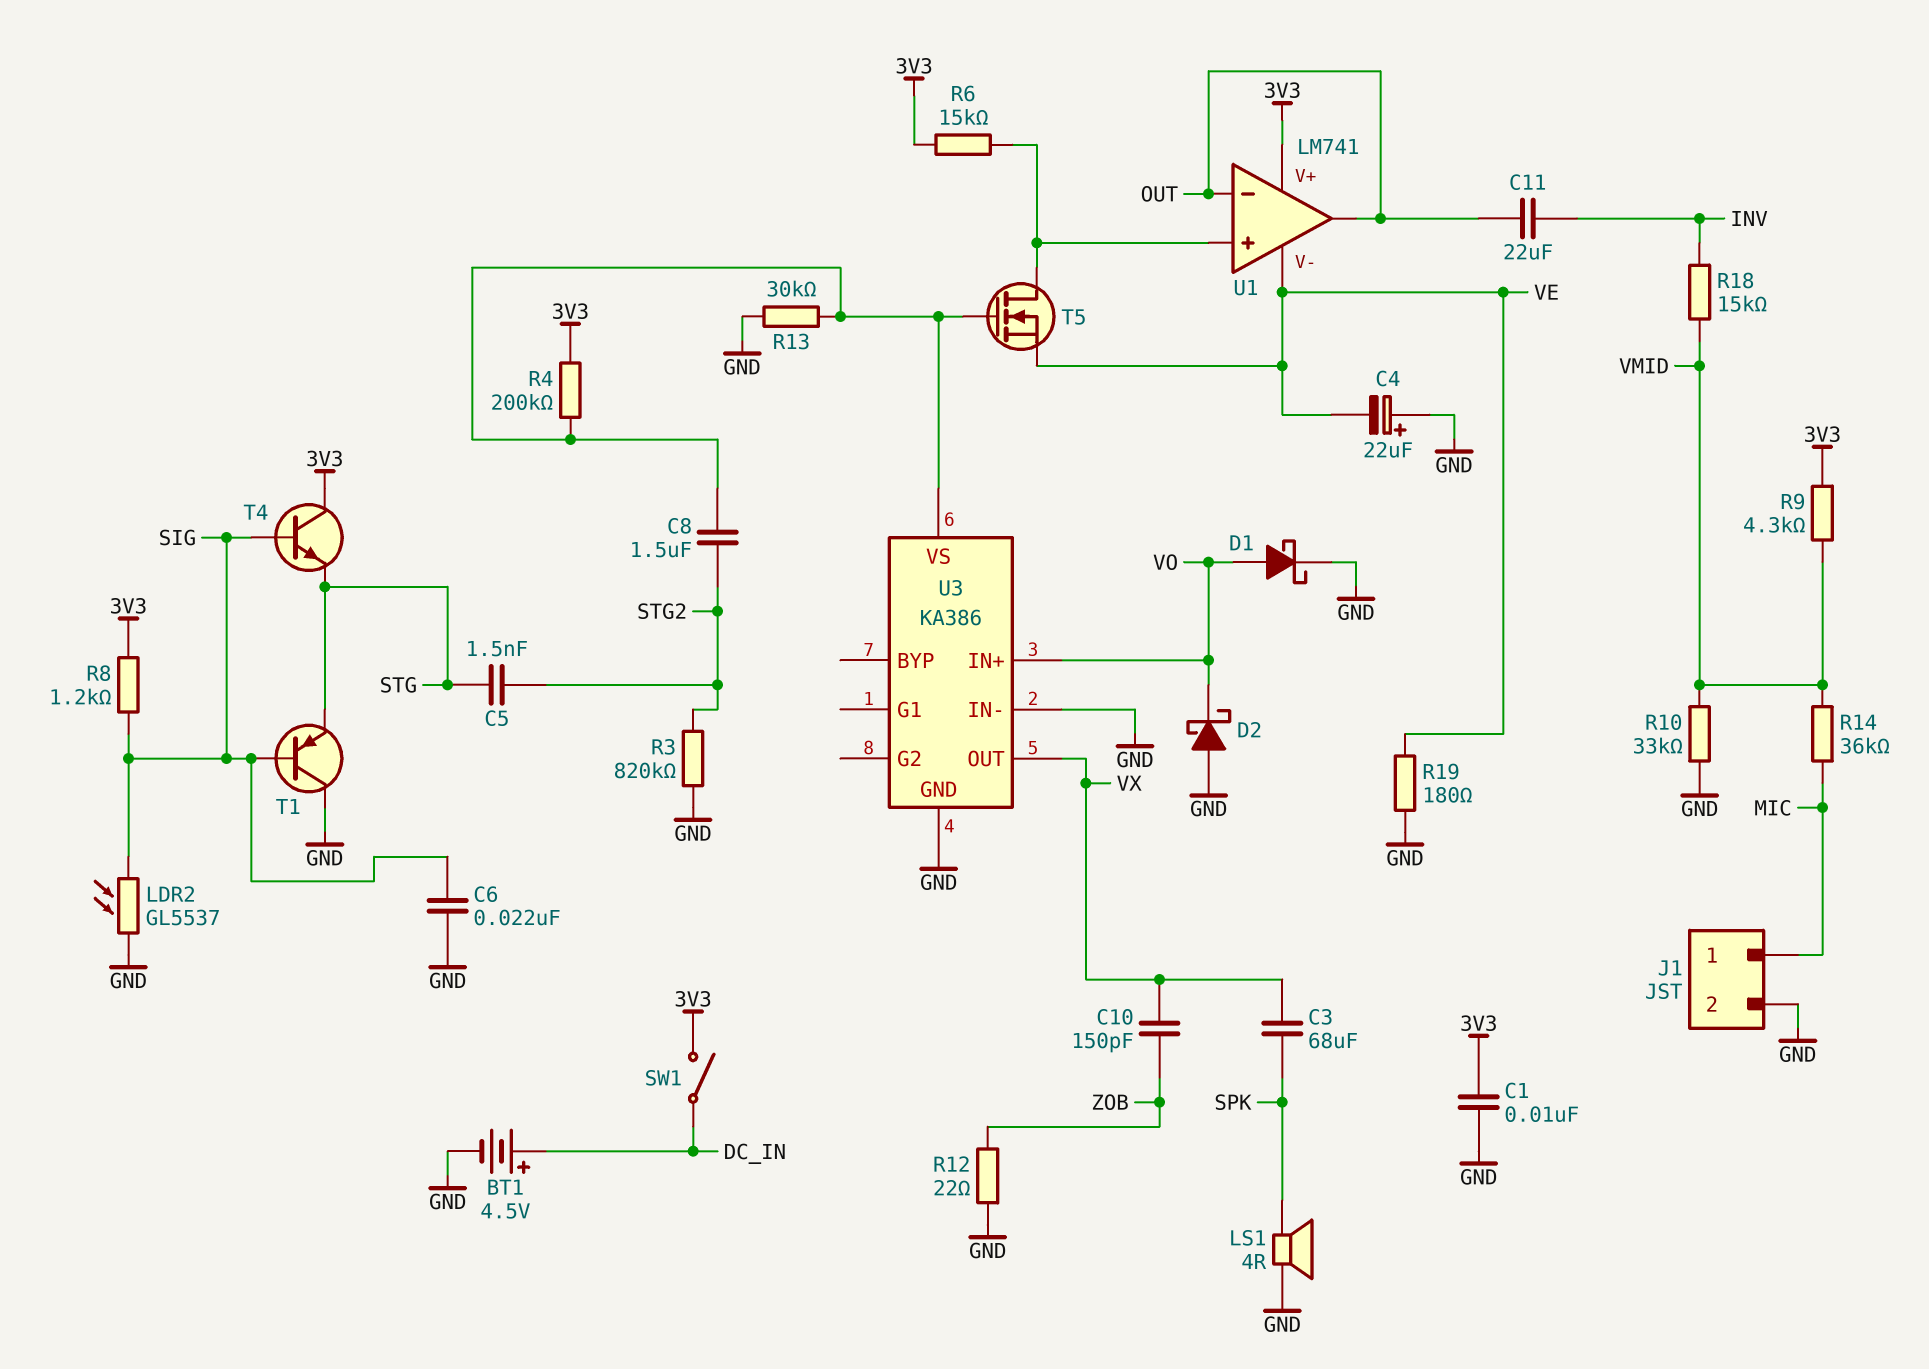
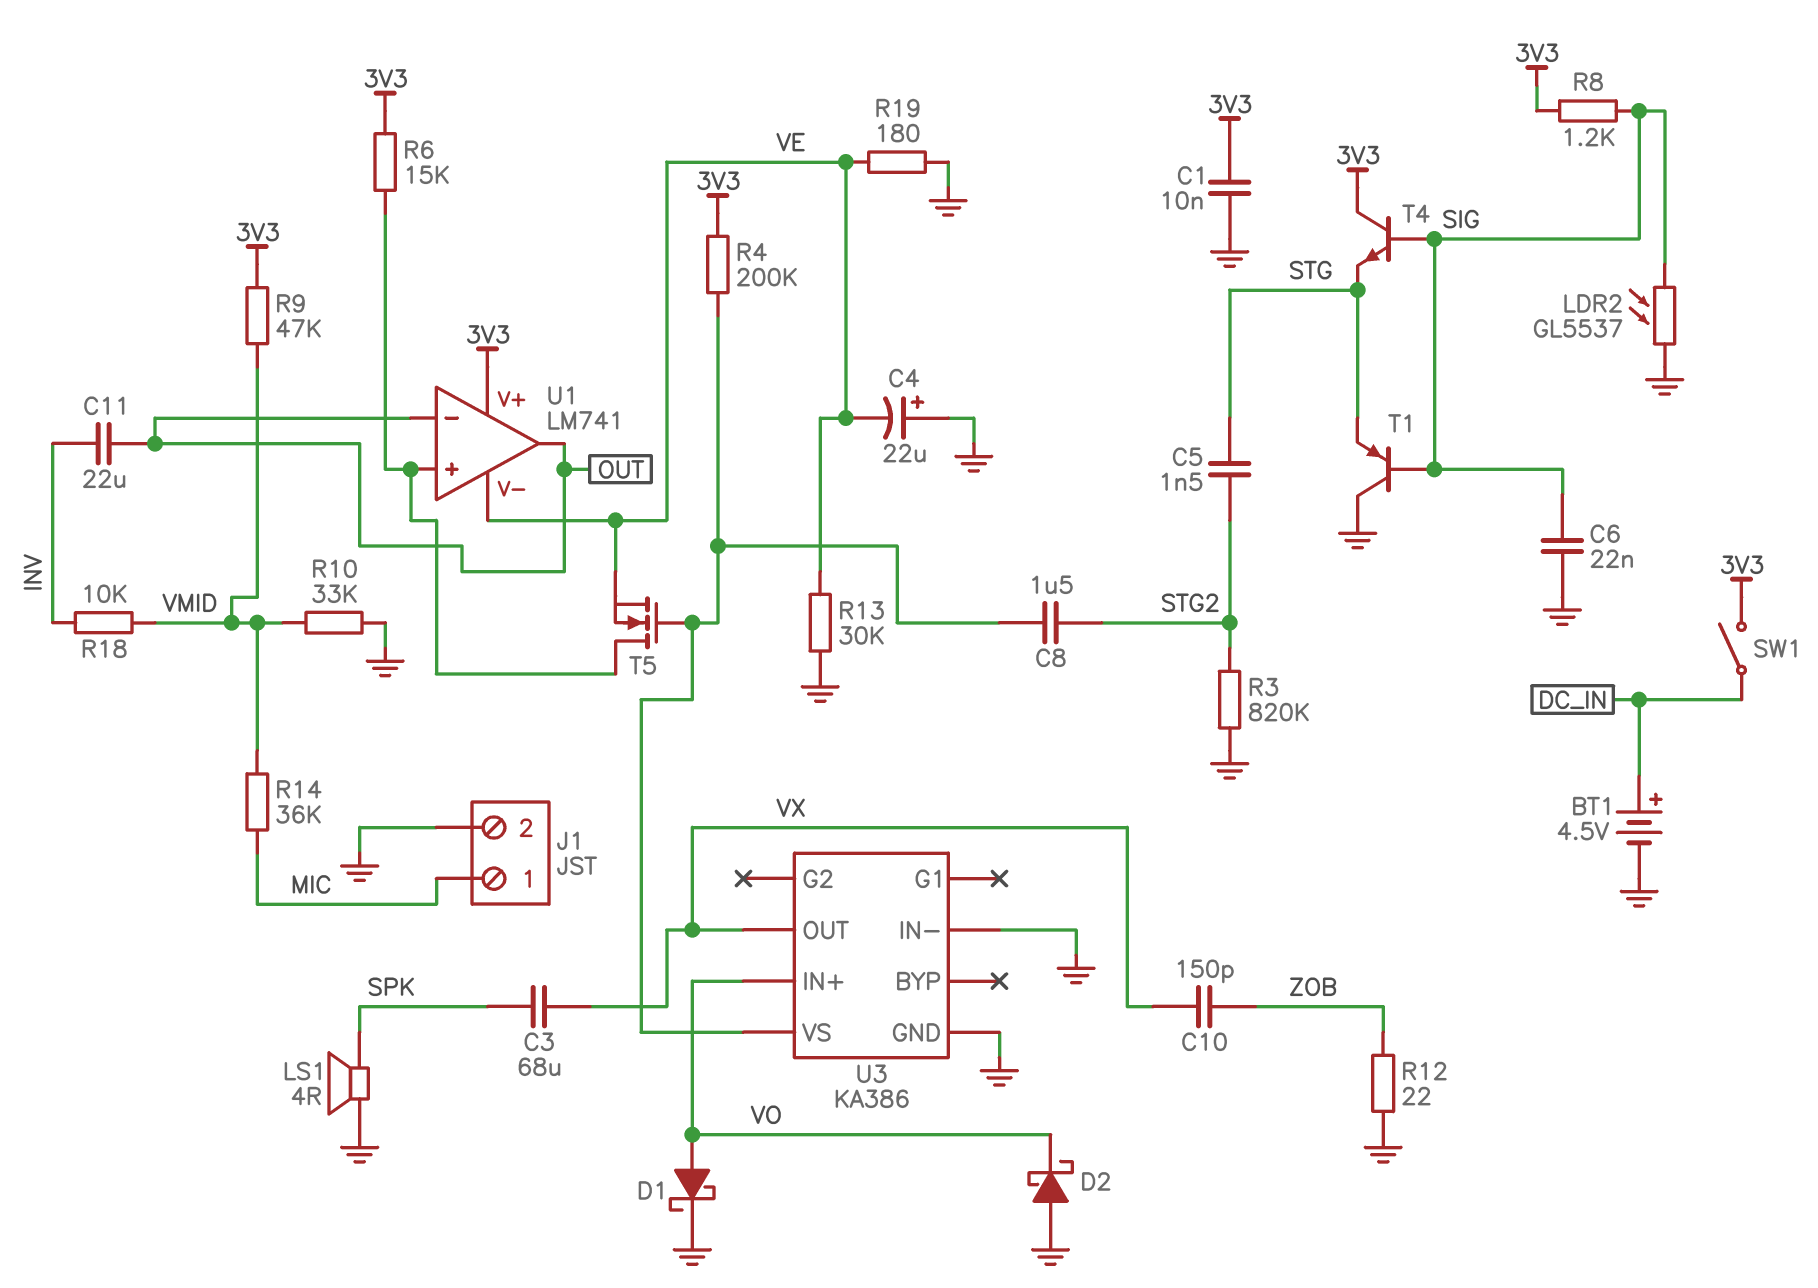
R9: 4.3k (3V3, VMID) -> 47k (3V3, VMID)
R13: 30k (GND, U3/VS) -> 30k (GND, VE)
R18: 15k (INV, VMID) -> 10k (INV, VMID)

